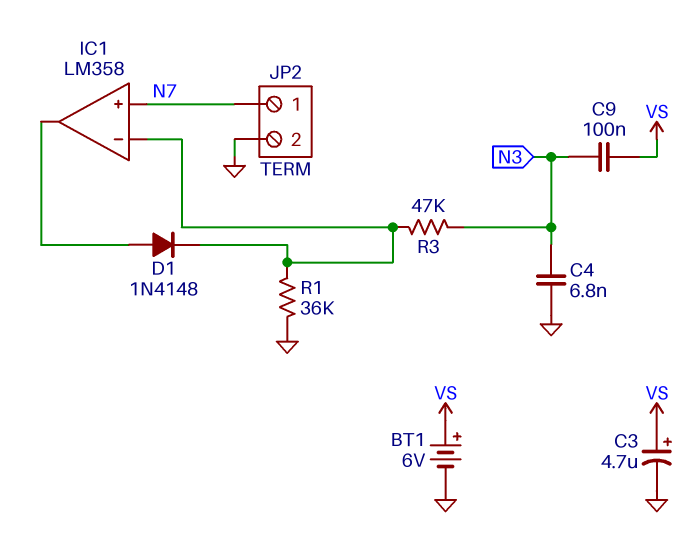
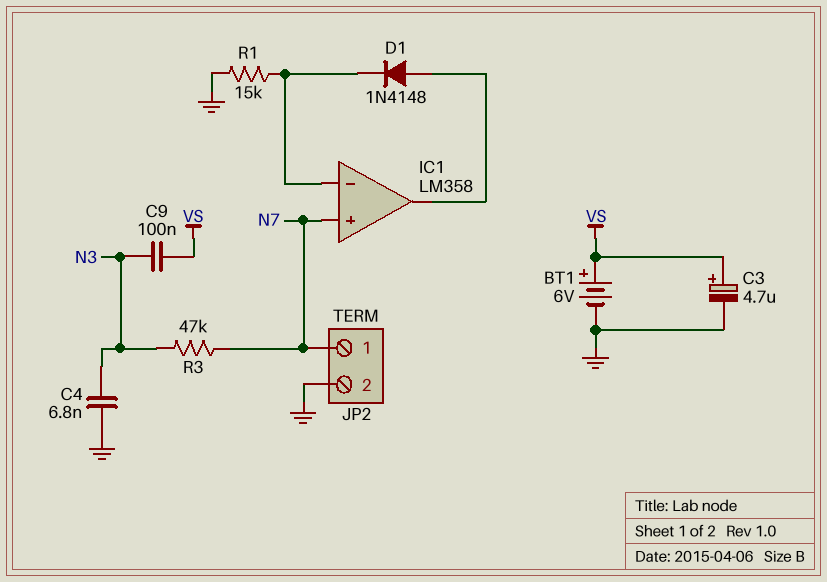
R1: 36k (GND, IC1/in-) -> 15k (GND, IC1/in-)
R3: 47k (IC1/in-, N3) -> 47k (N3, N7)

